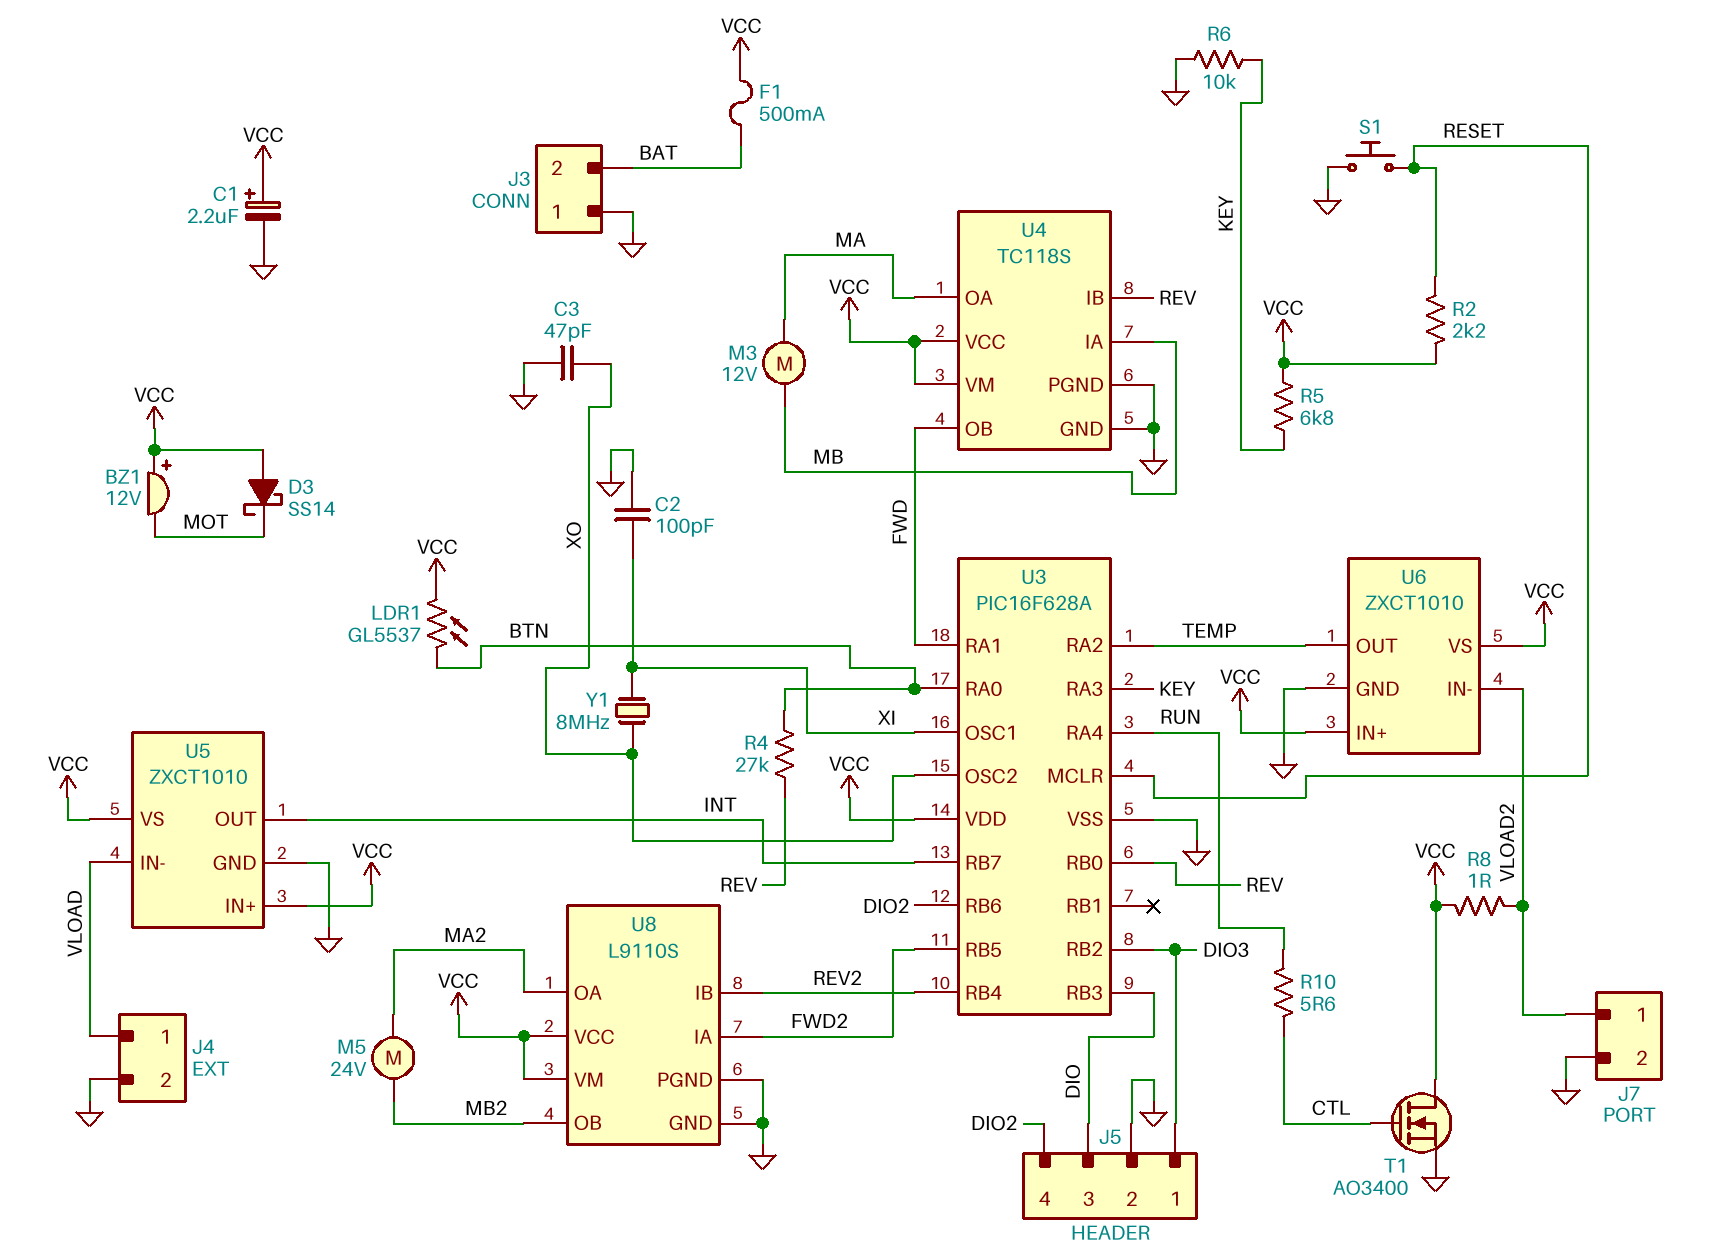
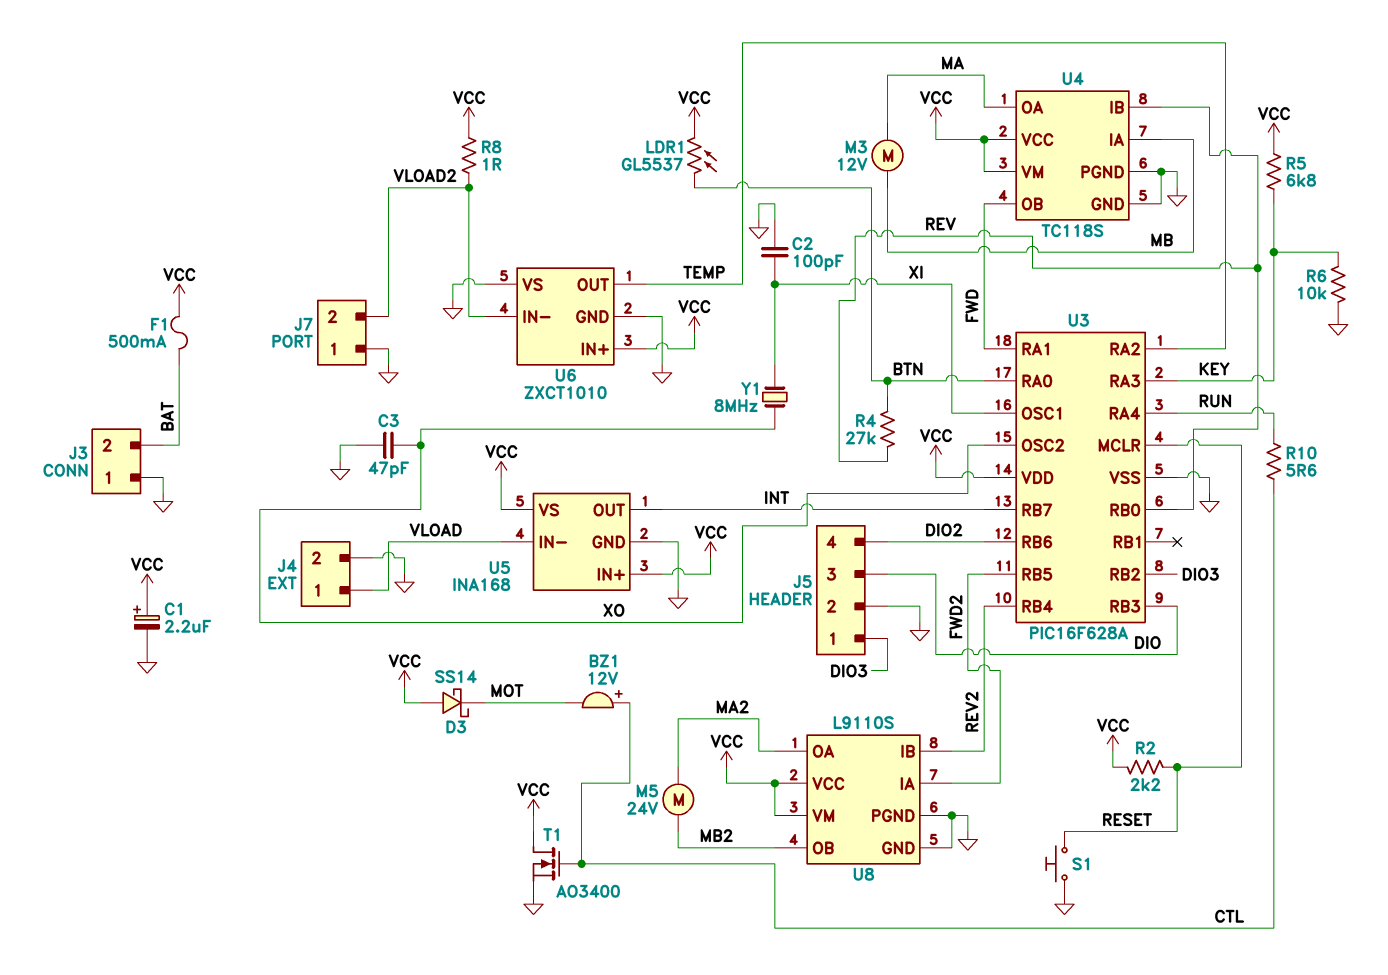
BZ1: buzzer 12V (plus VCC, minus MOT) -> buzzer 12V (plus CTL, minus MOT)
J7 pin 1: VLOAD2 -> GND
J7 pin 2: GND -> VLOAD2
U5: ZXCT1010 -> INA168
U6 pin VS: VCC -> GND

